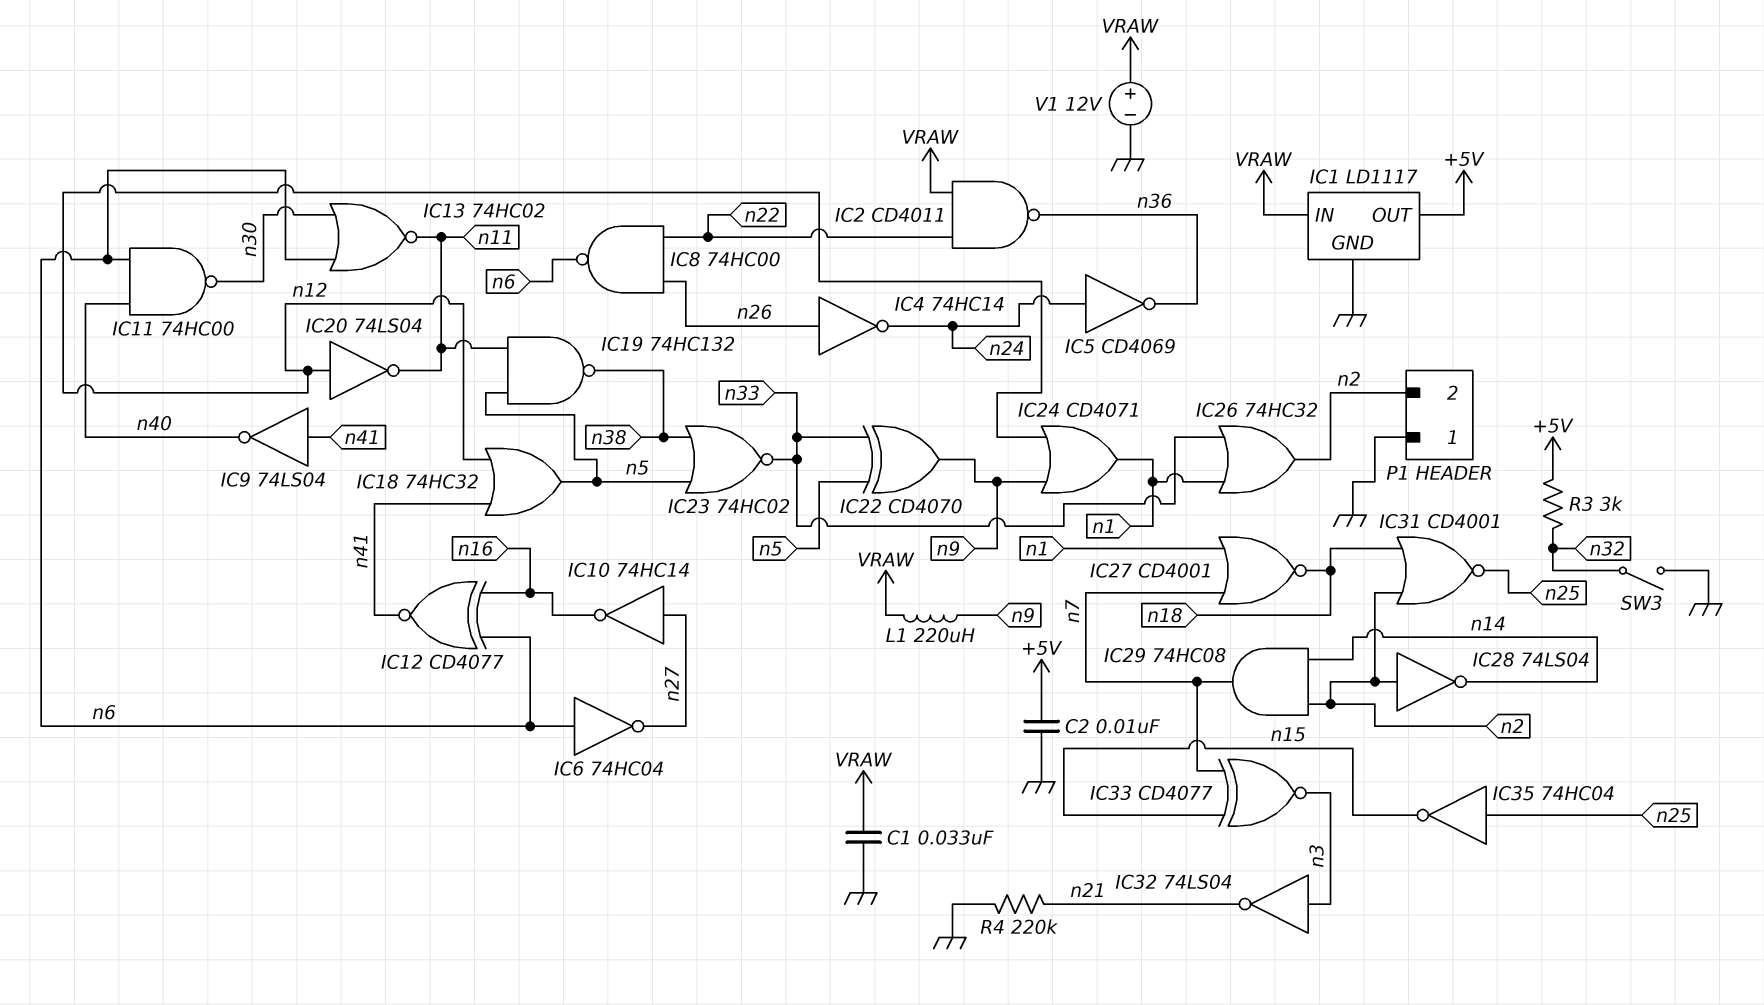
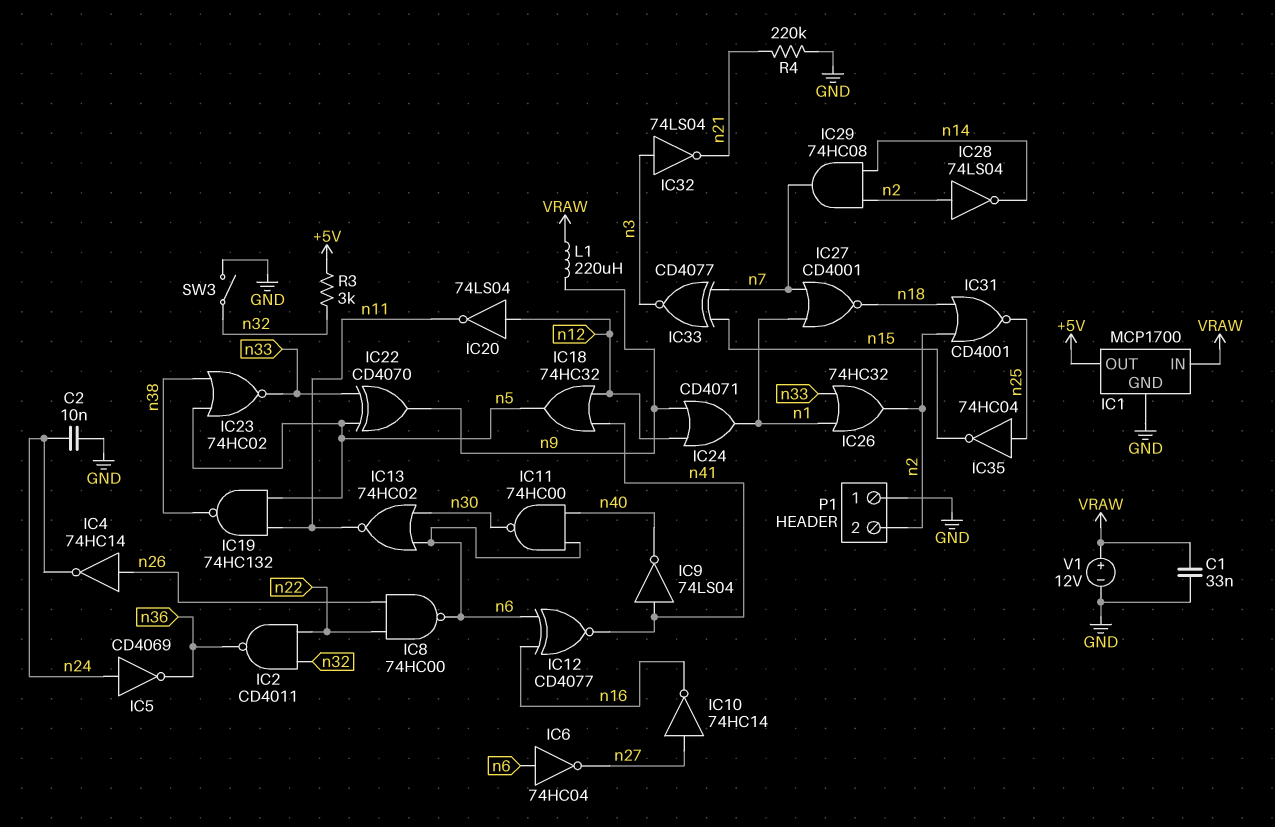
C2: 10nF (+5V, GND) -> 10nF (GND, n24)
IC1: LD1117 -> MCP1700
IC2: NAND CD4011 (in VRAW, in n22, out n36) -> NAND CD4011 (in n22, in n32, out n36)

